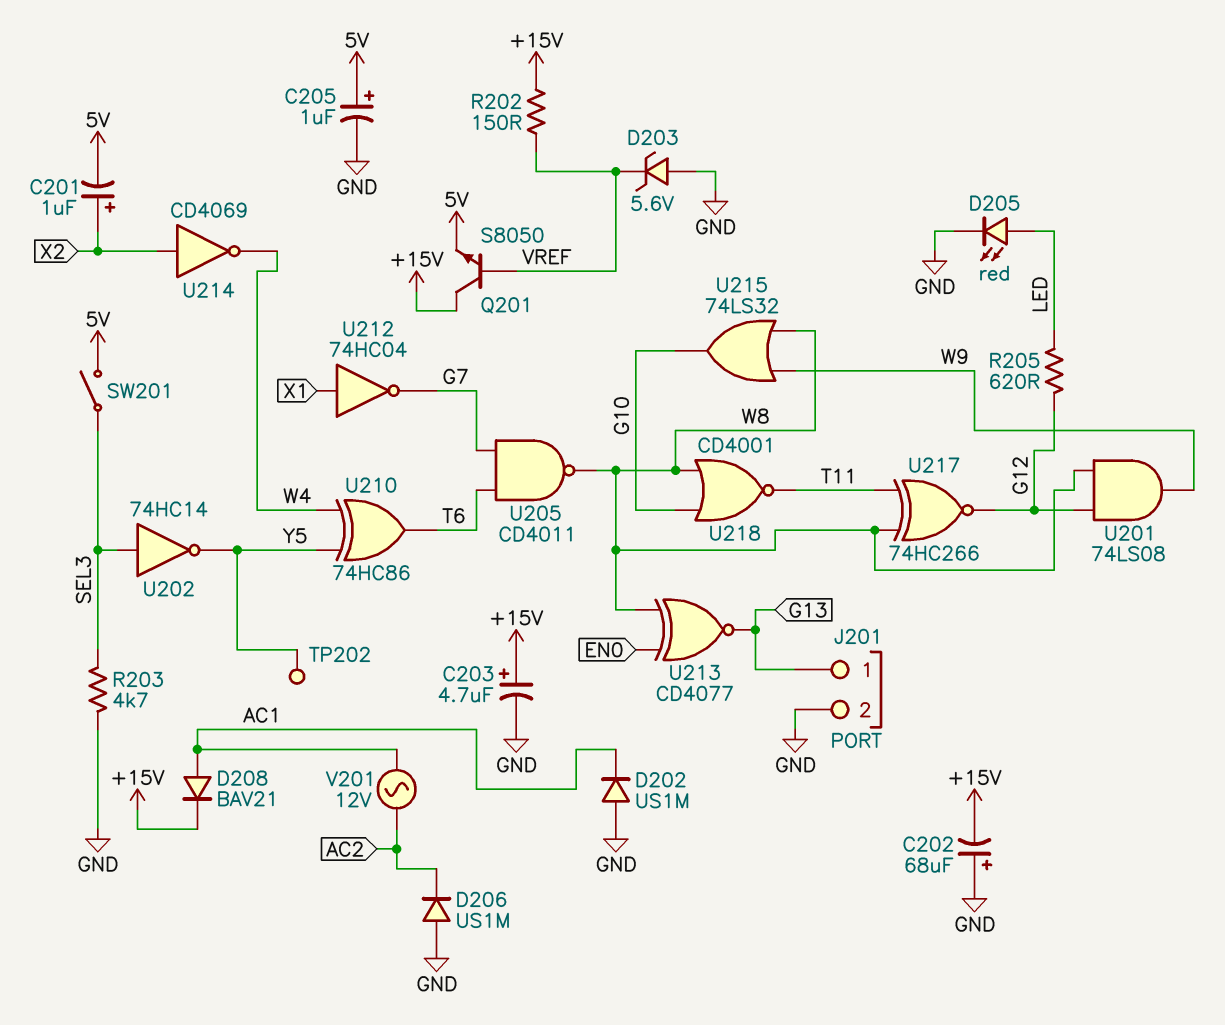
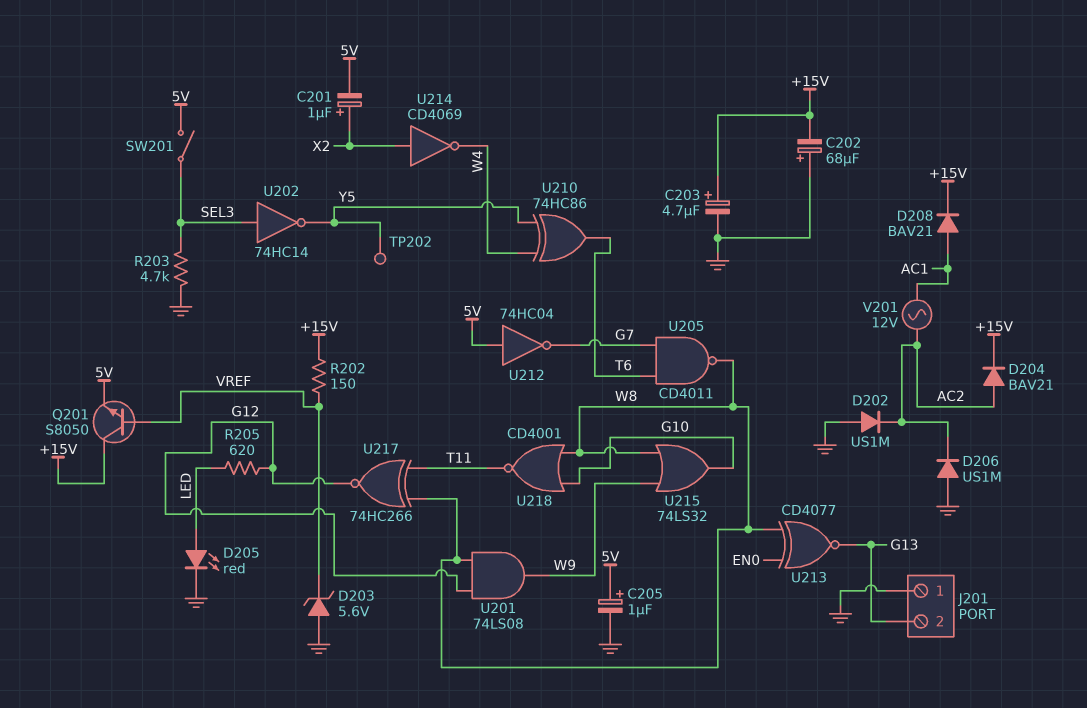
D202: diode US1M (A GND, K AC1) -> diode US1M (A GND, K AC2)
D204: none -> diode BAV21 (A AC2, K +15V)
J201 pin 1: G13 -> GND
J201 pin 2: GND -> G13
U212: NOT 74HC04 (in X1, out G7) -> NOT 74HC04 (in 5V, out G7)

